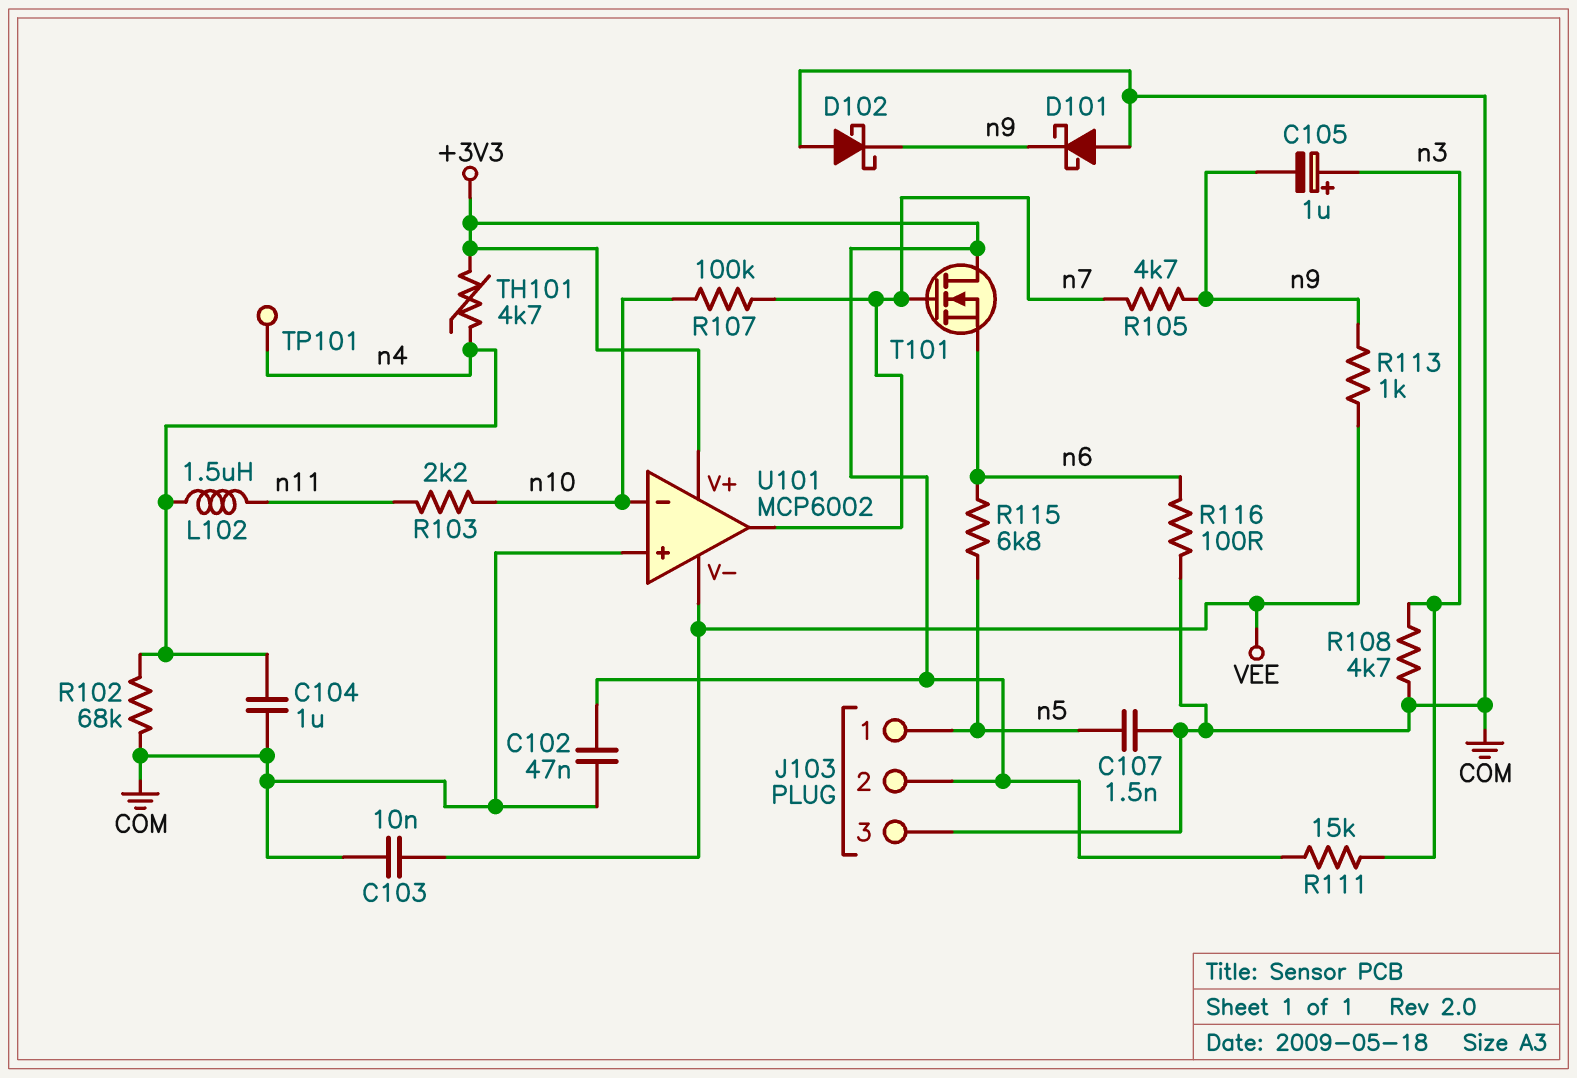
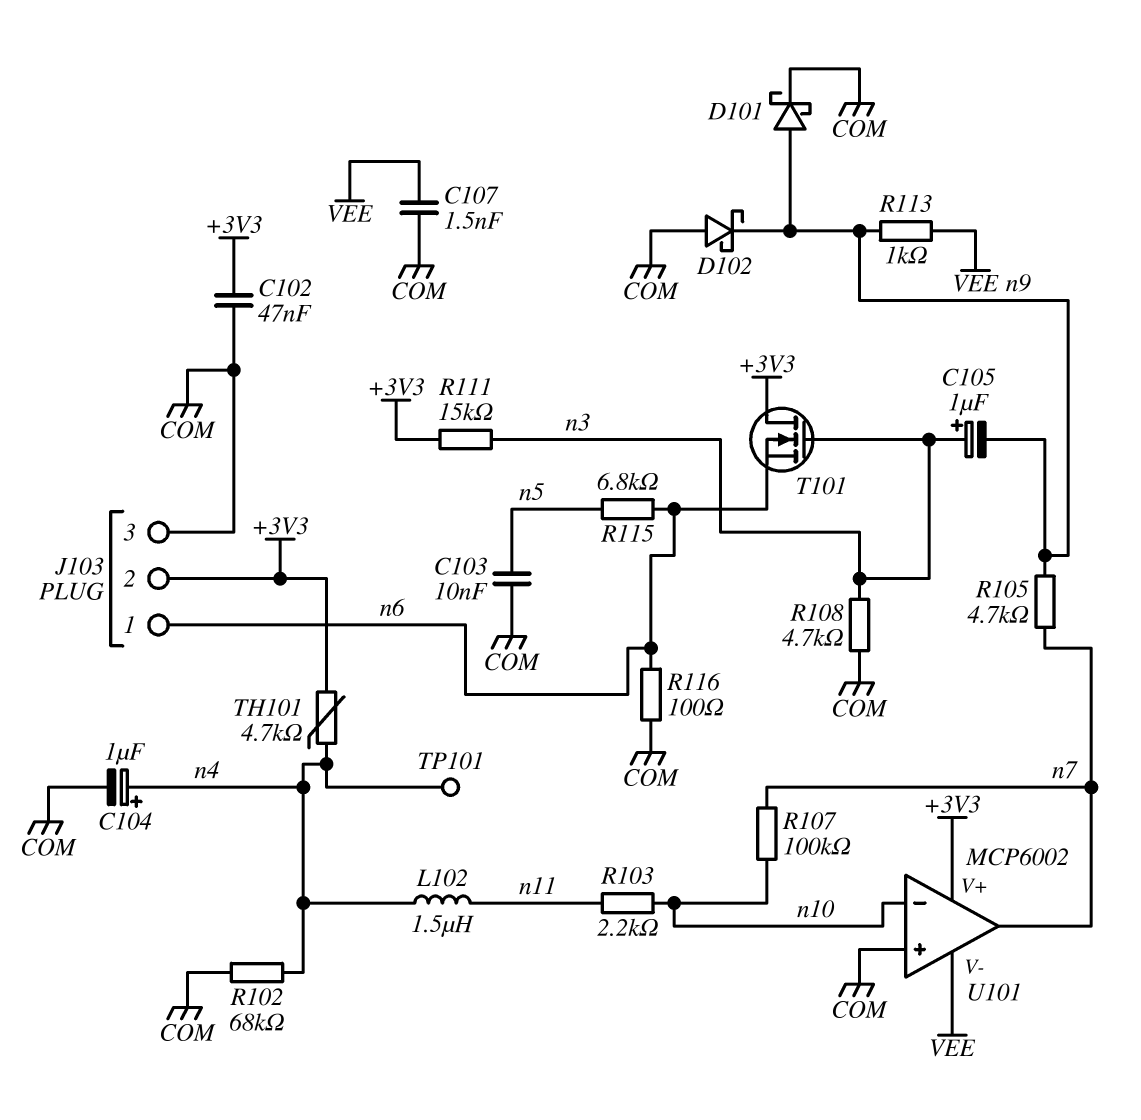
C103: 10nF (COM, VEE) -> 10nF (COM, n5)
C104: 1uF (COM, n4) -> 1uF (plus n4, minus COM)
C107: 1.5nF (COM, n5) -> 1.5nF (COM, VEE)
D101: schottky (A COM, K n9) -> schottky (A n9, K COM)
J103 pin 1: n5 -> n6
T101: NMOS (G n7, D +3V3, S n6) -> NMOS (G n3, D +3V3, S n6)

